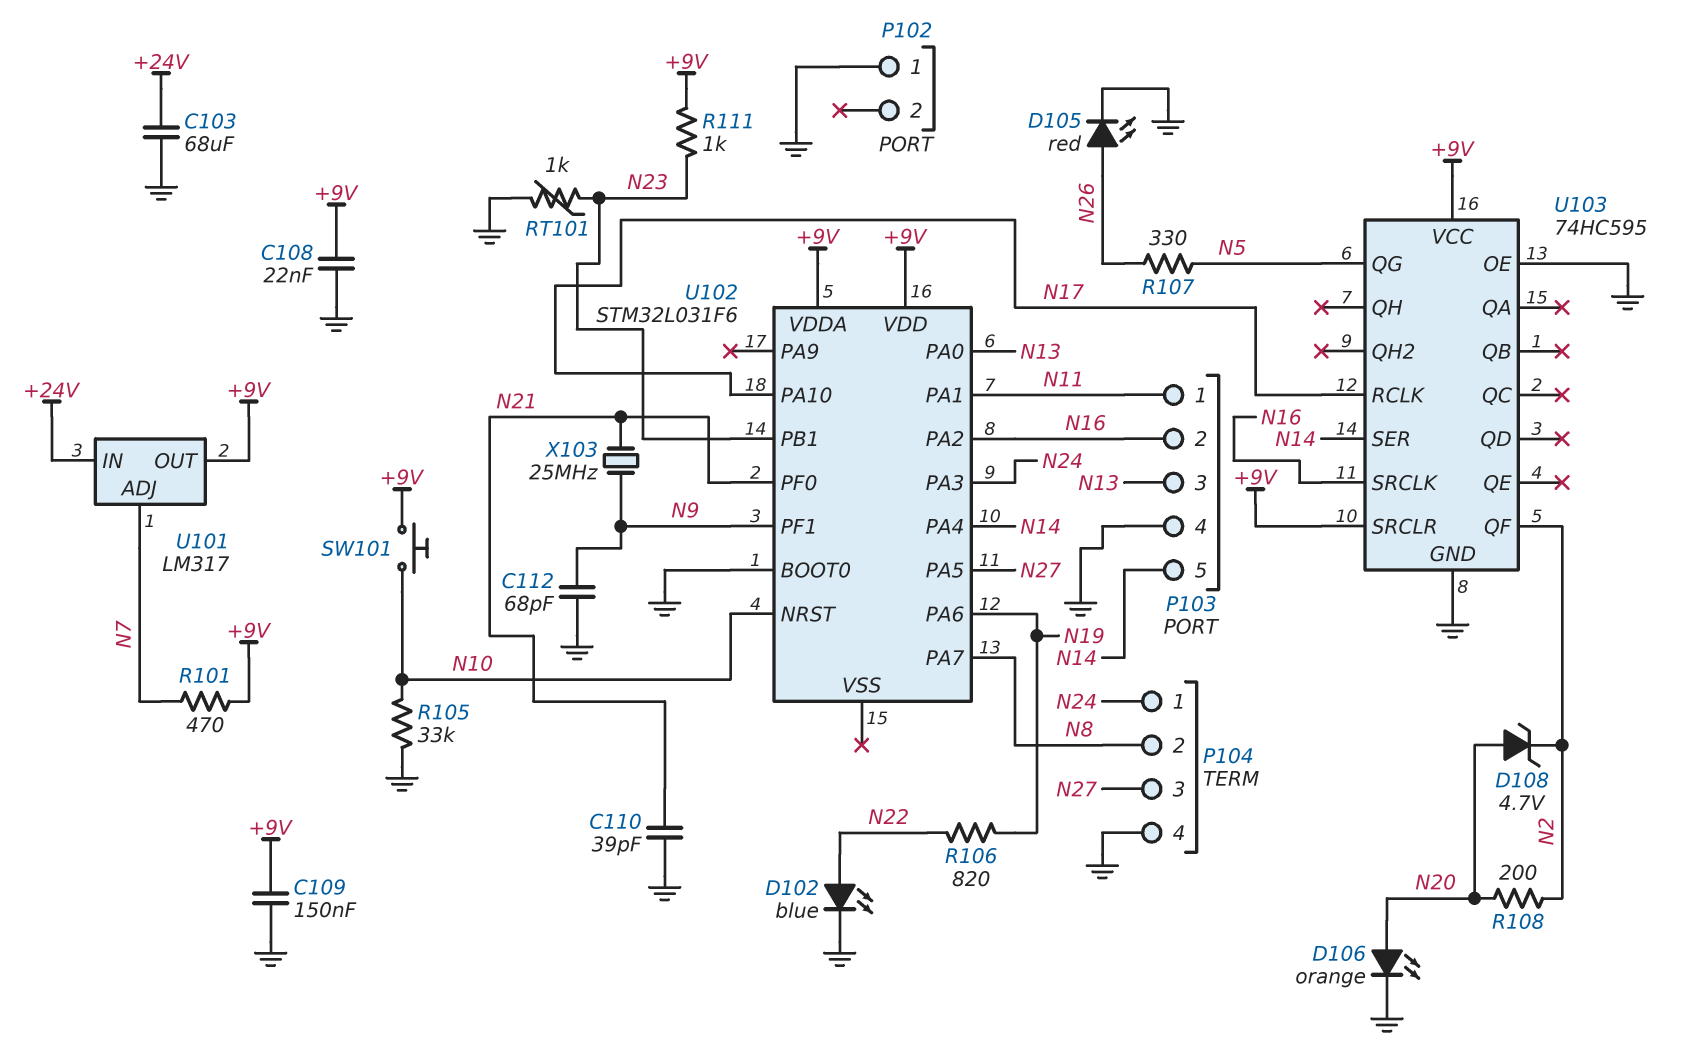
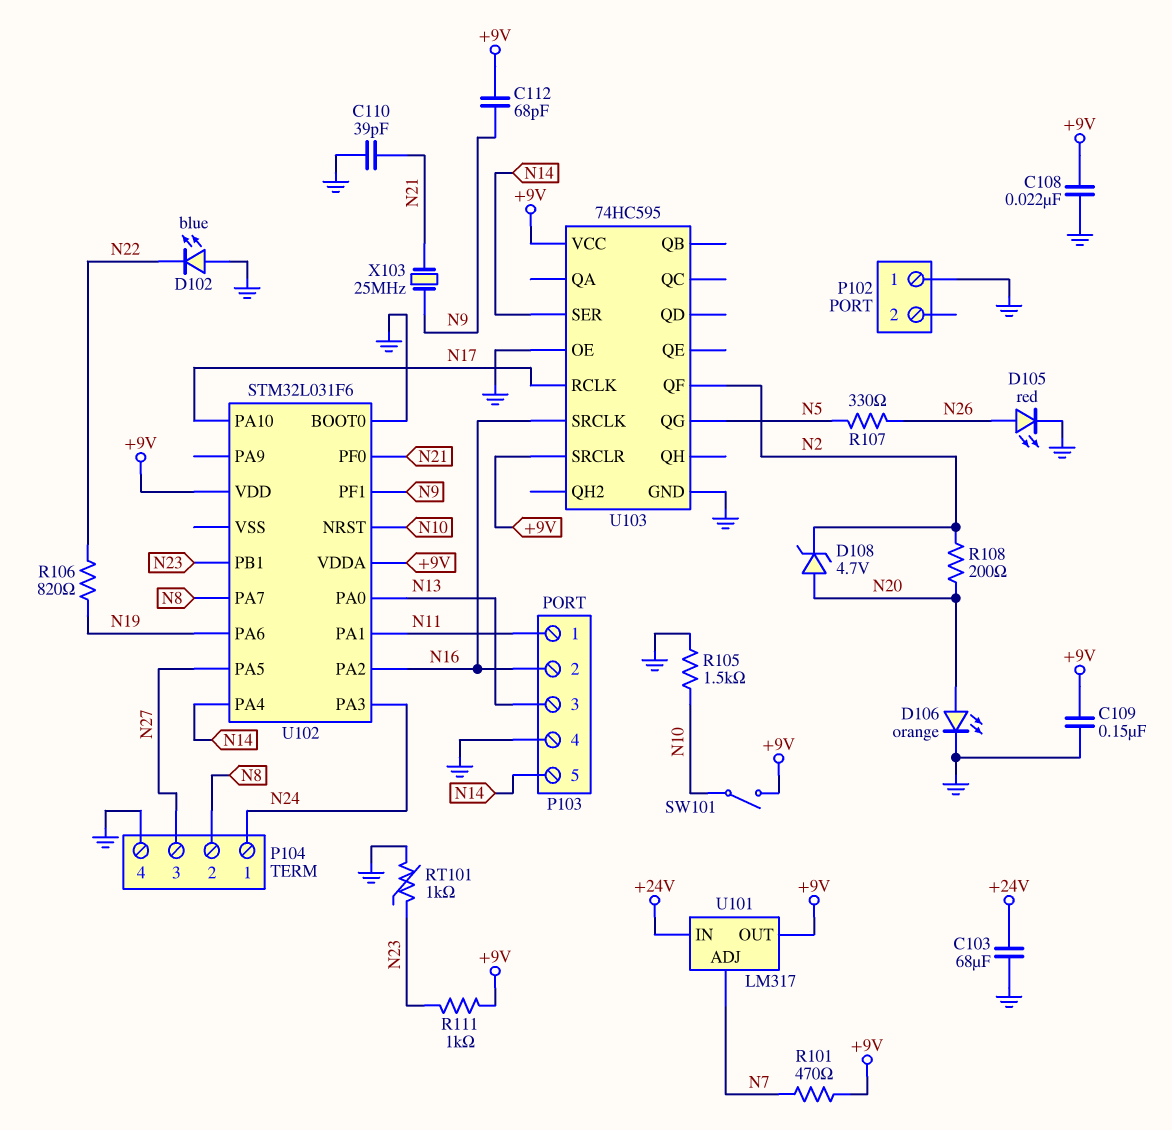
C112: 68pF (GND, N9) -> 68pF (+9V, N9)
D102: LED blue (A N22, K GND) -> LED blue (A GND, K N22)
R105: 33k (GND, N10) -> 1.5k (GND, N10)
SW101: button (+9V, N10) -> switch (+9V, N10)

